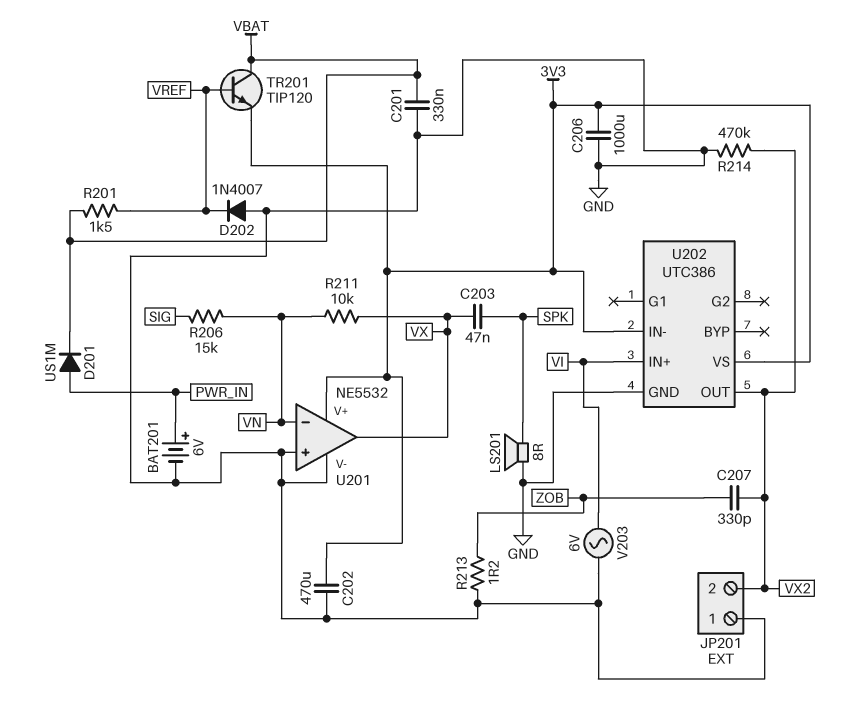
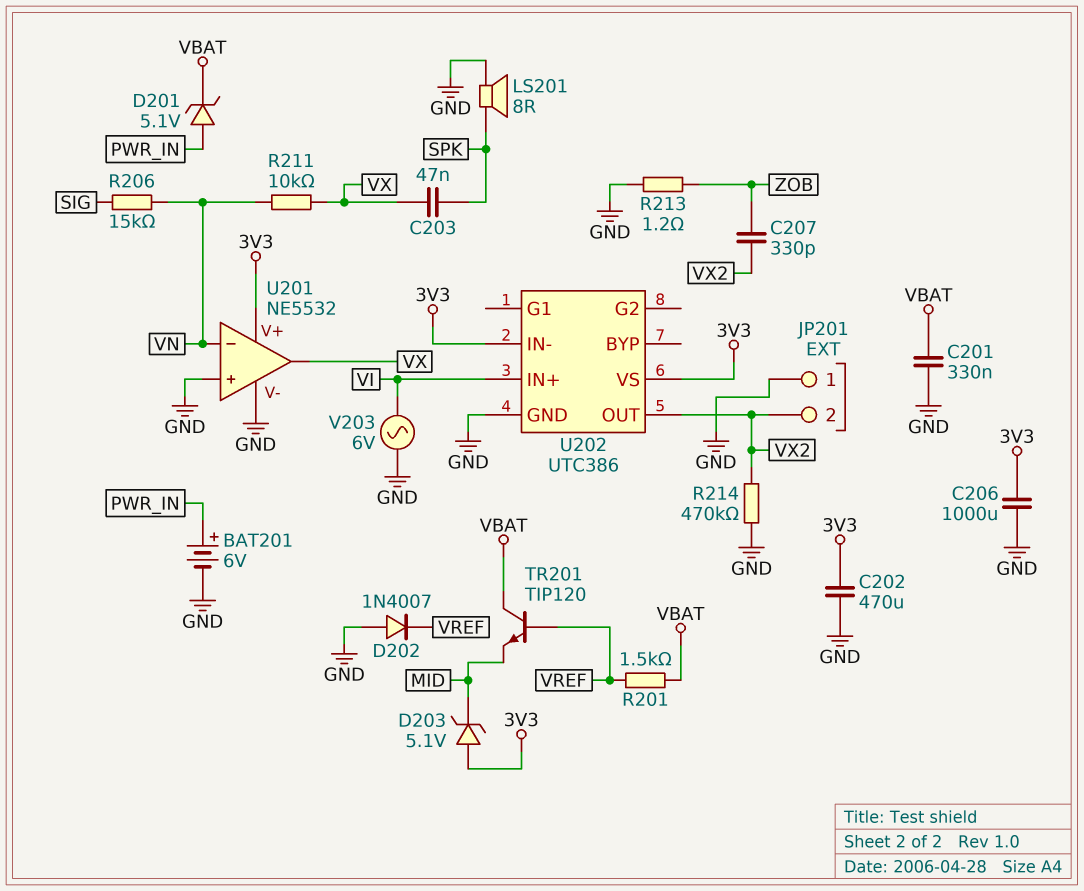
D201: diode US1M (A PWR_IN, K VBAT) -> zener 5.1V (A PWR_IN, K VBAT)
D203: none -> zener 5.1V (A 3V3, K MID)
TR201: NPN TIP120 (B VREF, C VBAT, E 3V3) -> NPN TIP120 (B VREF, C VBAT, E MID)

